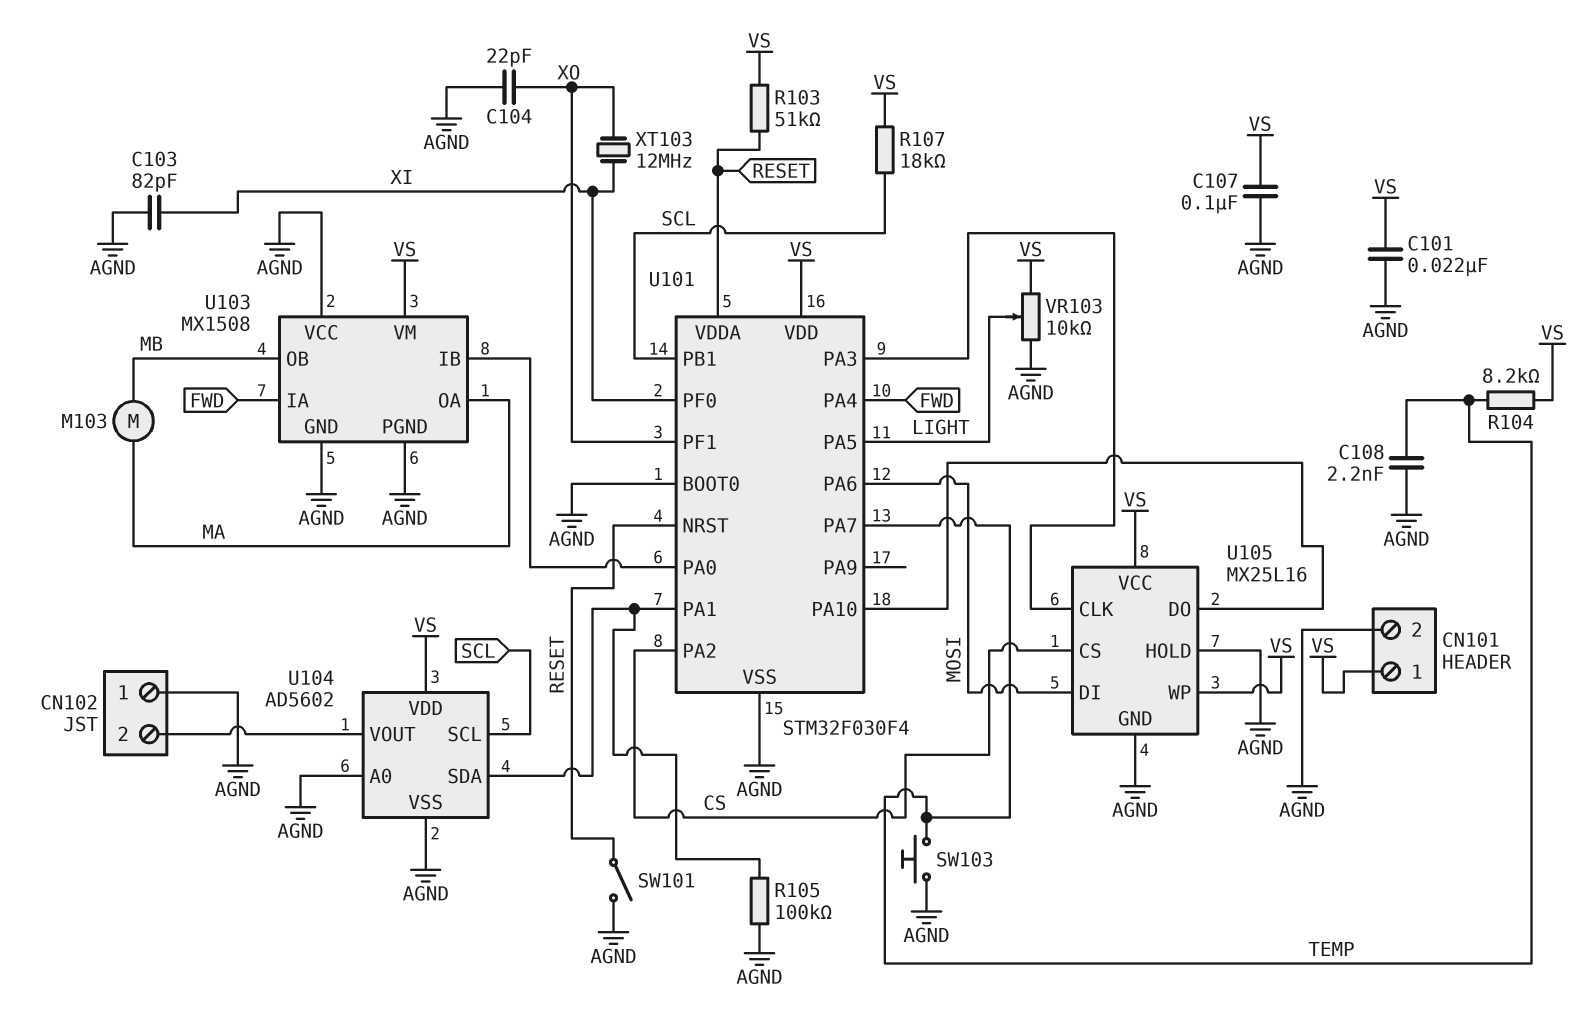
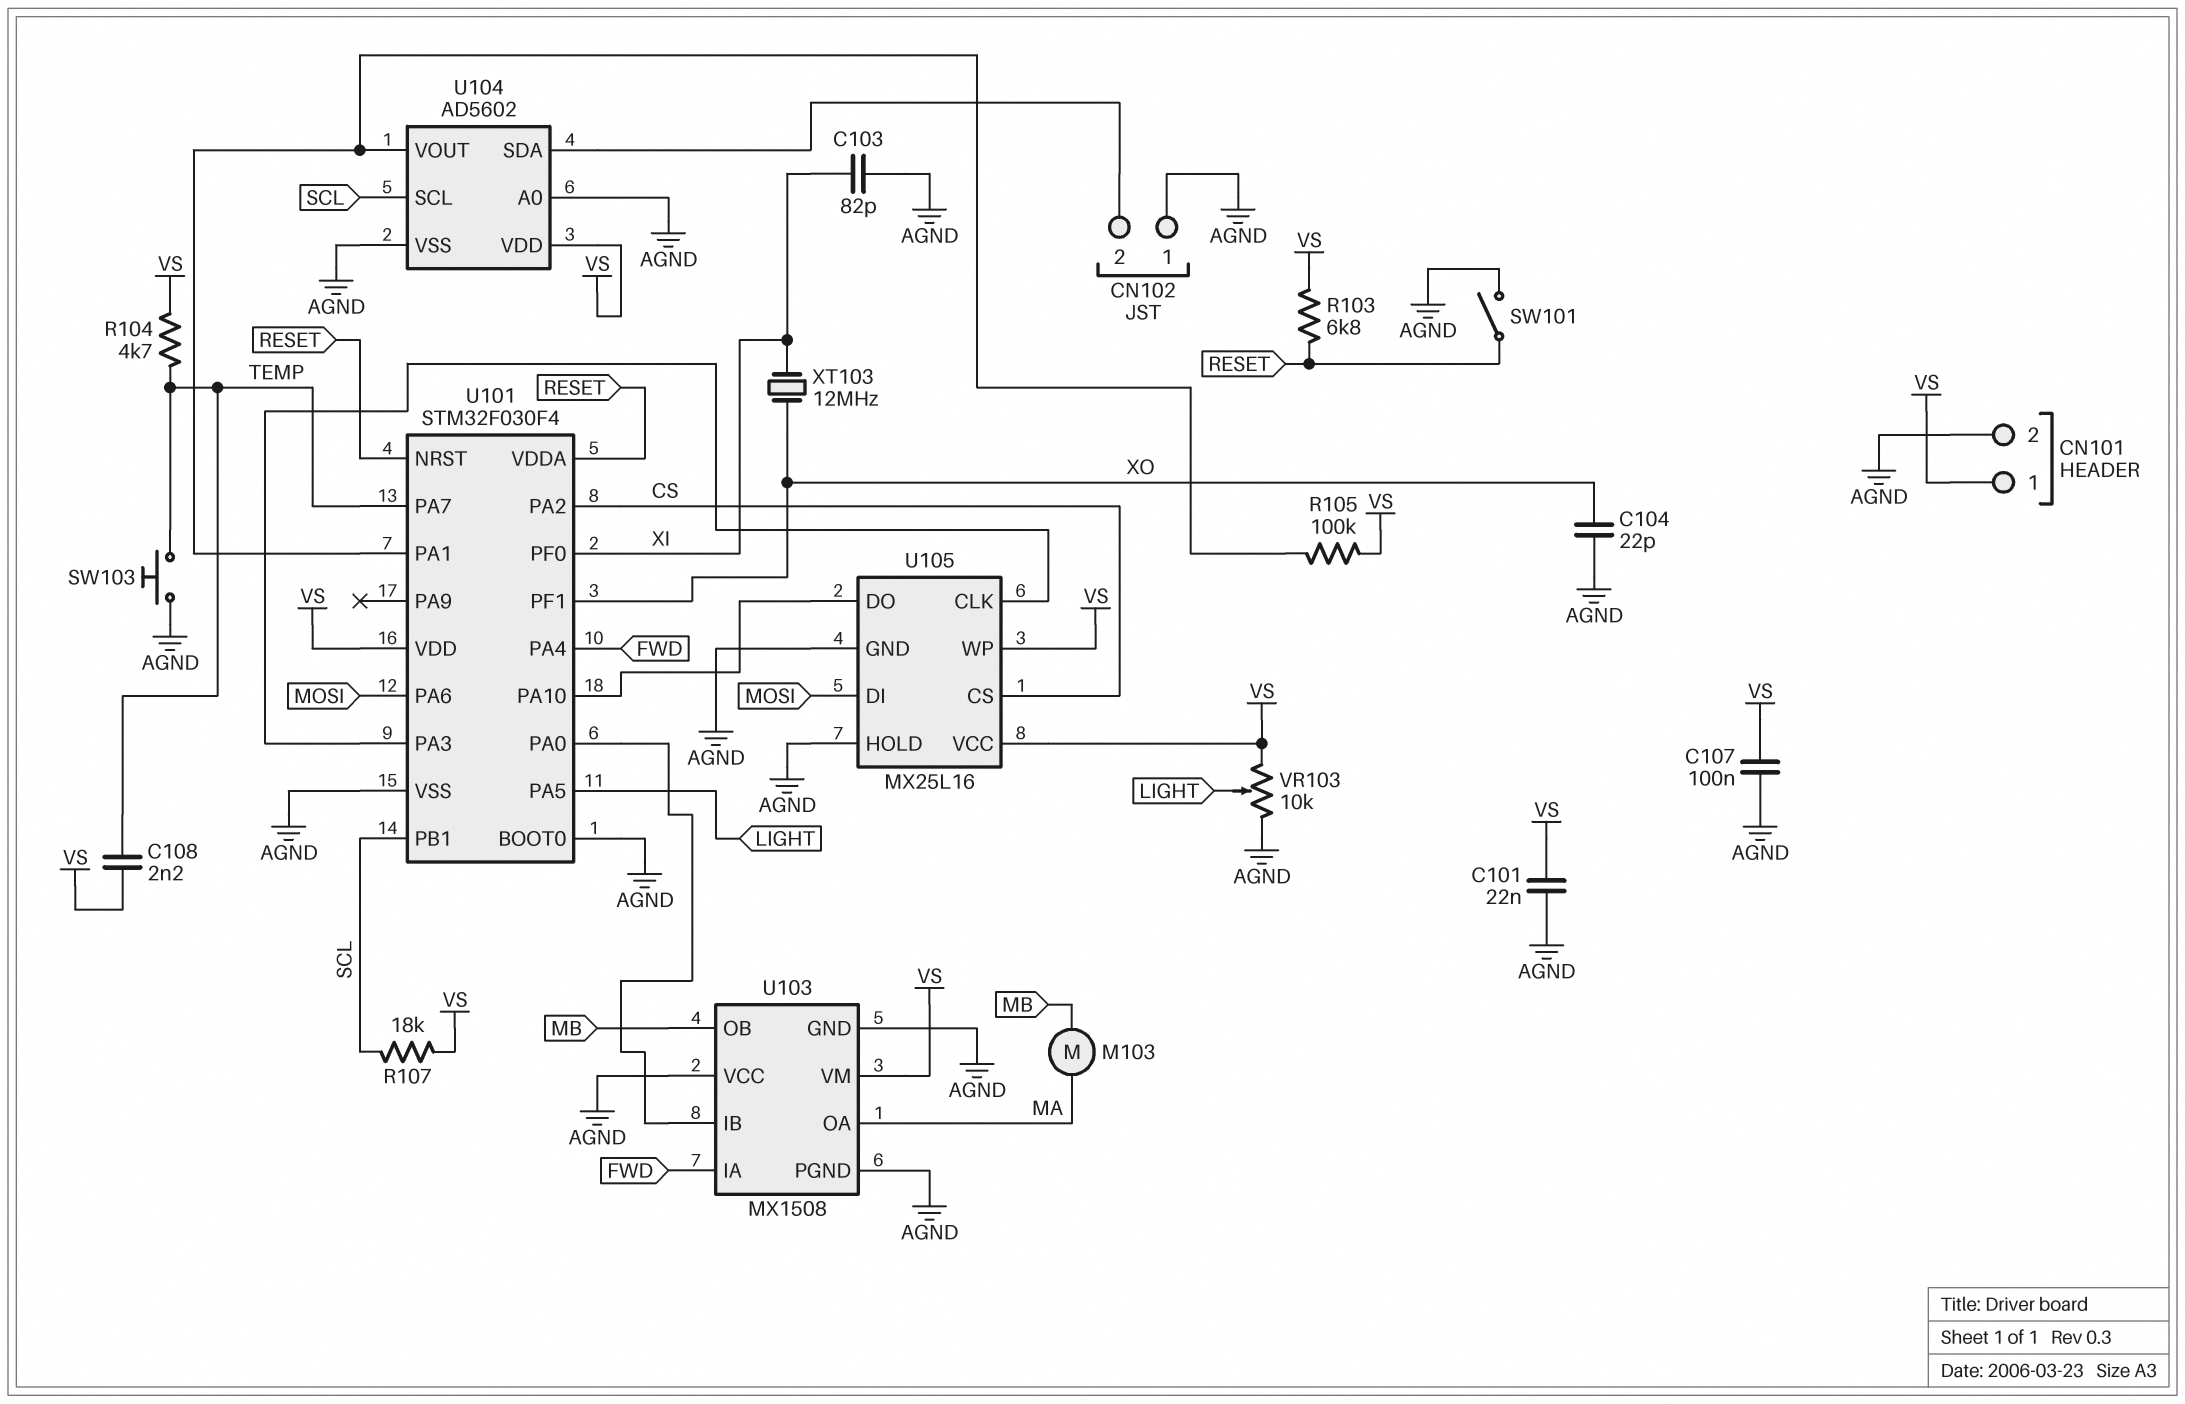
C108: 2.2nF (AGND, TEMP) -> 2.2nF (TEMP, VS)
R103: 51k (RESET, VS) -> 6.8k (RESET, VS)
R104: 8.2k (TEMP, VS) -> 4.7k (TEMP, VS)
R105: 100k (AGND, U101/PA1) -> 100k (U101/PA1, VS)
U104 pin SDA: U101/PA1 -> CN102/2
U104 pin VOUT: CN102/2 -> U101/PA1

